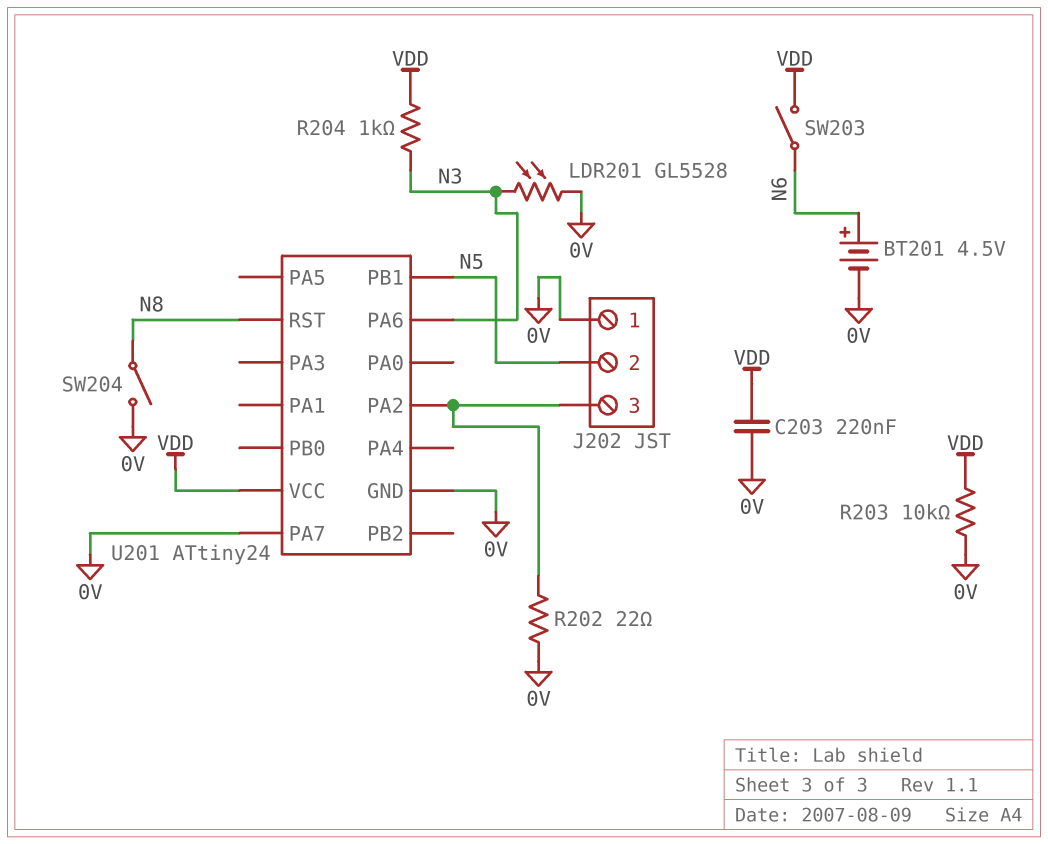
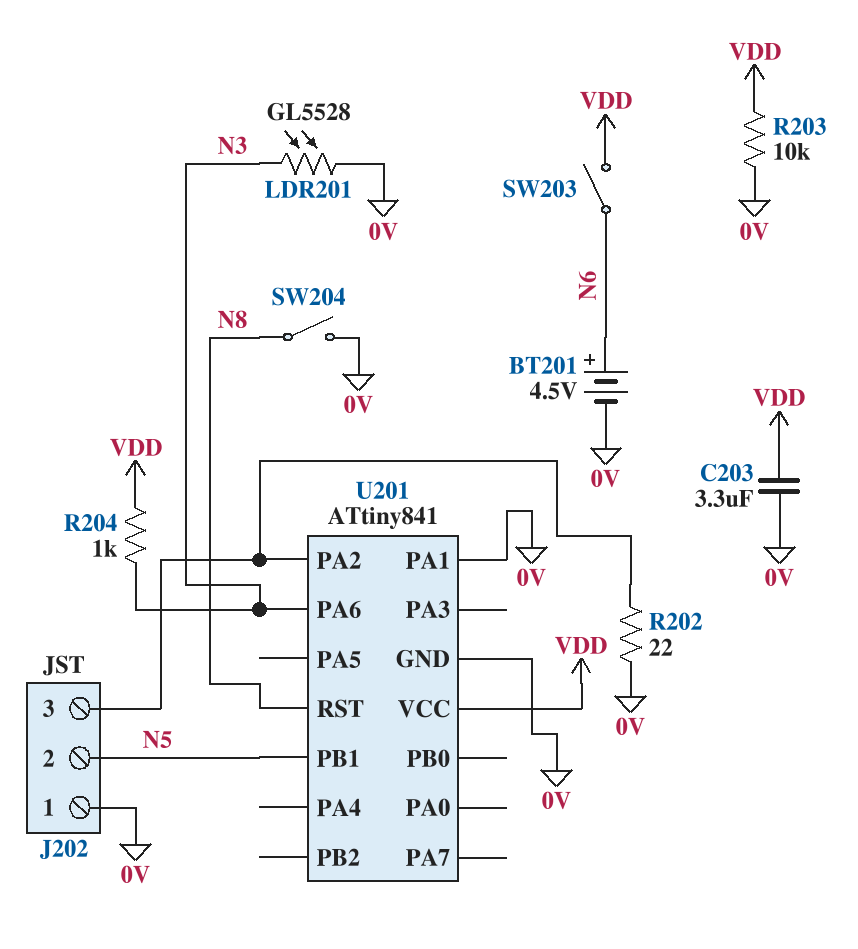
C203: 220nF (0V, VDD) -> 3.3uF (0V, VDD)
U201: ATtiny24 -> ATtiny841
U201 pin PA1: none -> 0V
U201 pin PA7: 0V -> none

